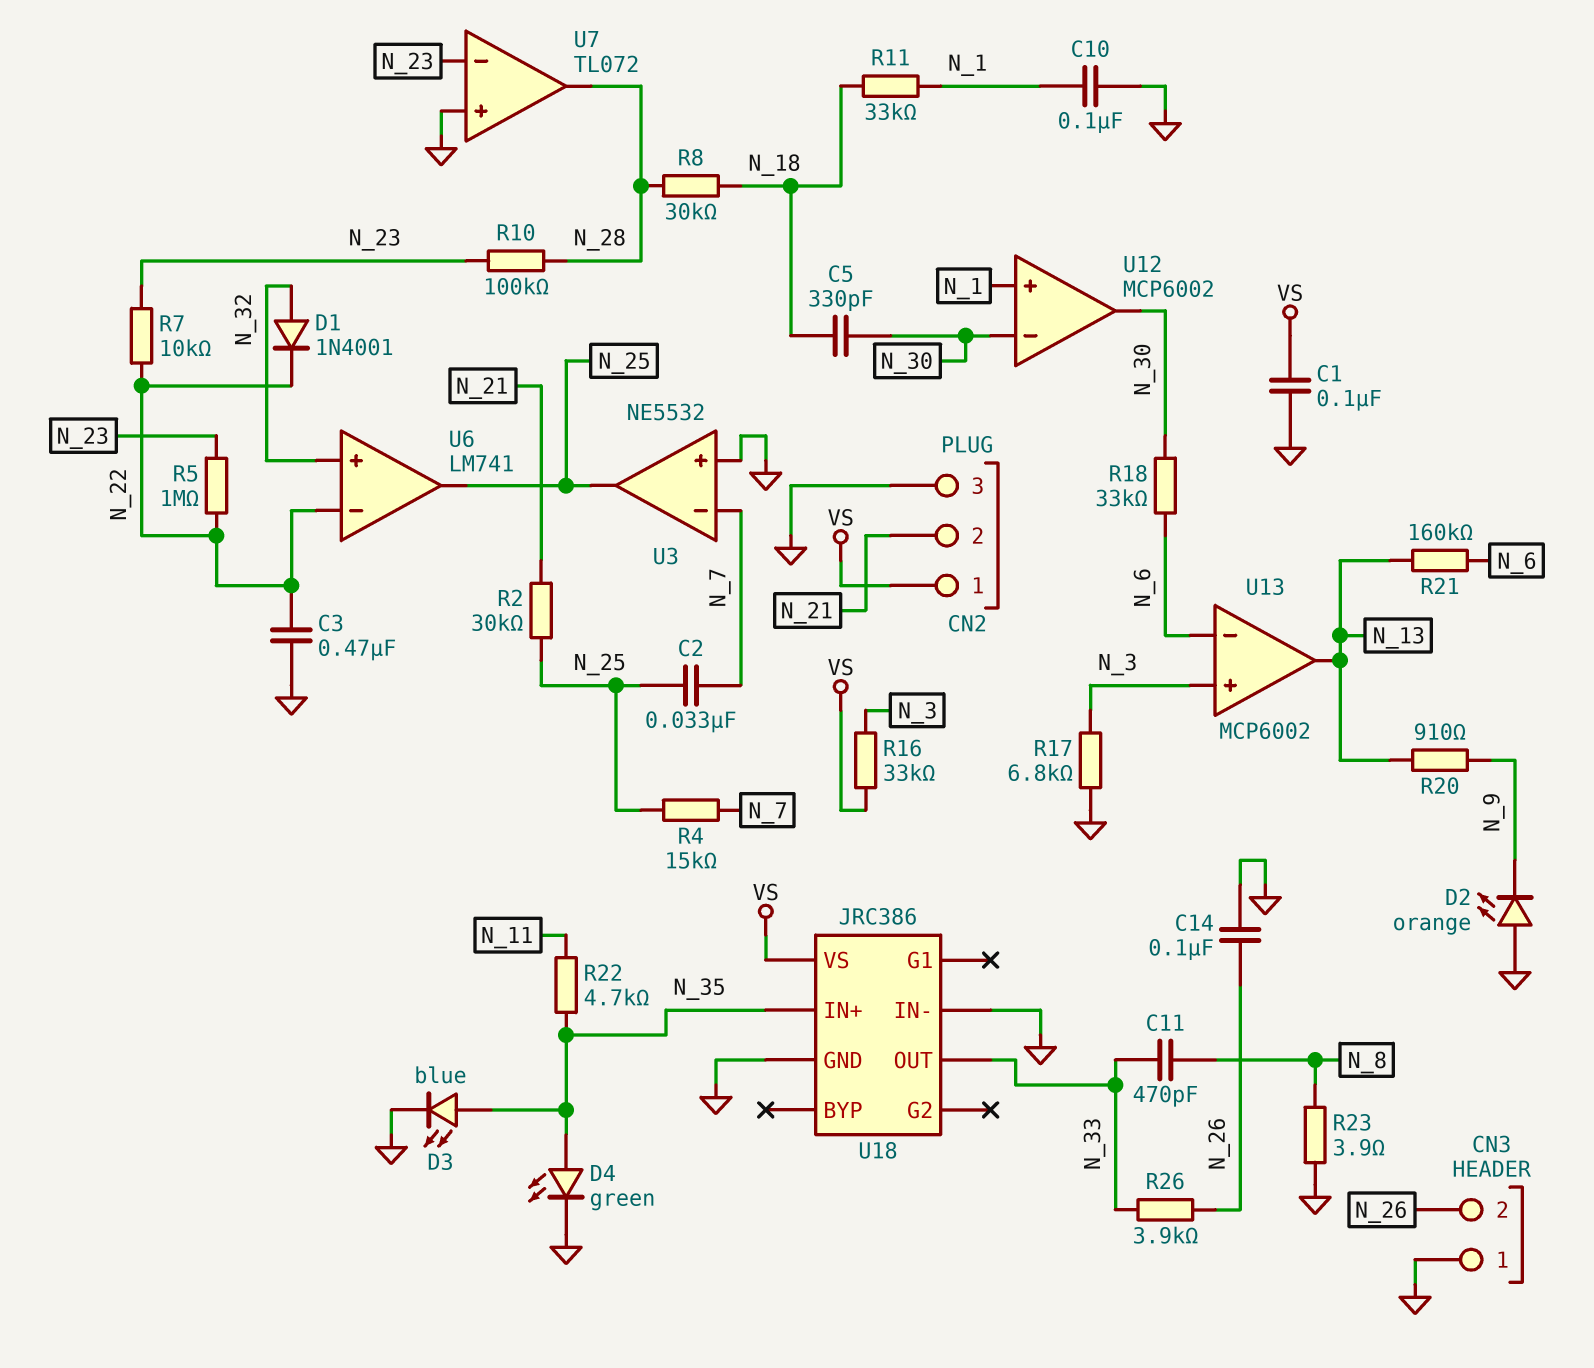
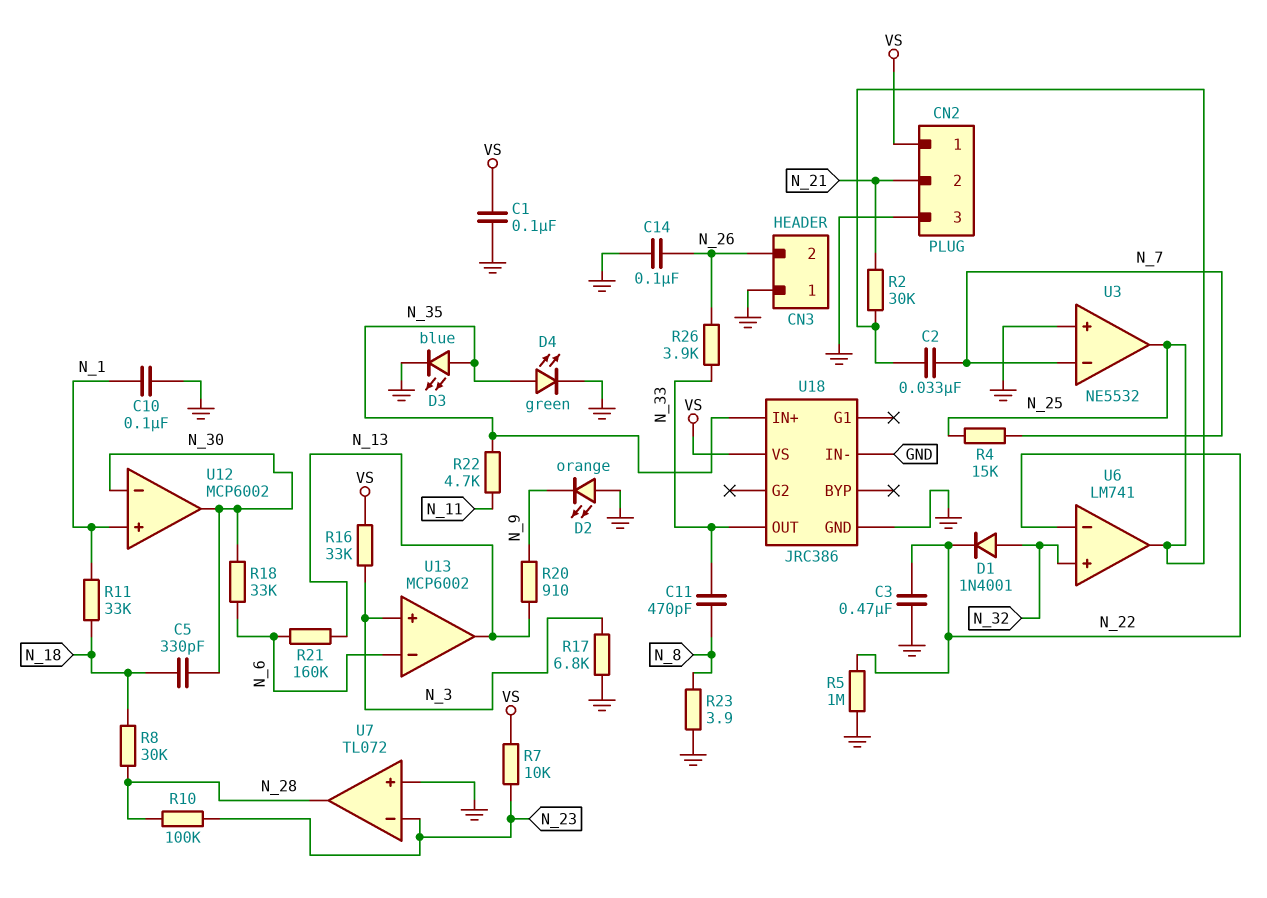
R5: 1M (N_22, N_23) -> 1M (GND, N_22)
R7: 10k (N_22, N_23) -> 10k (N_23, VS)

